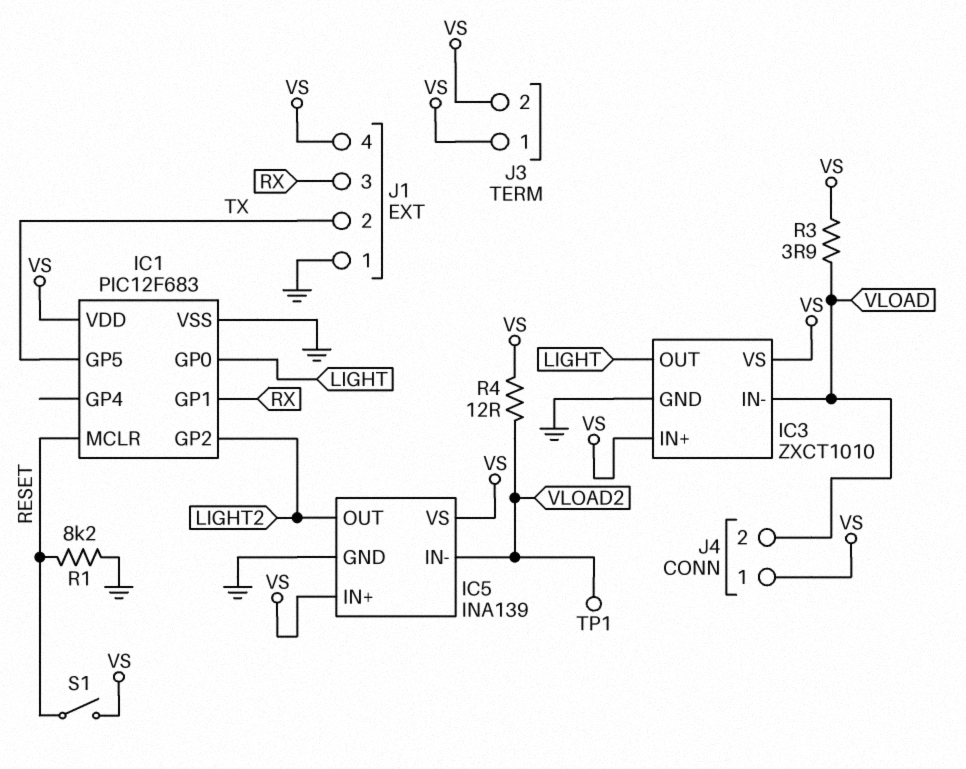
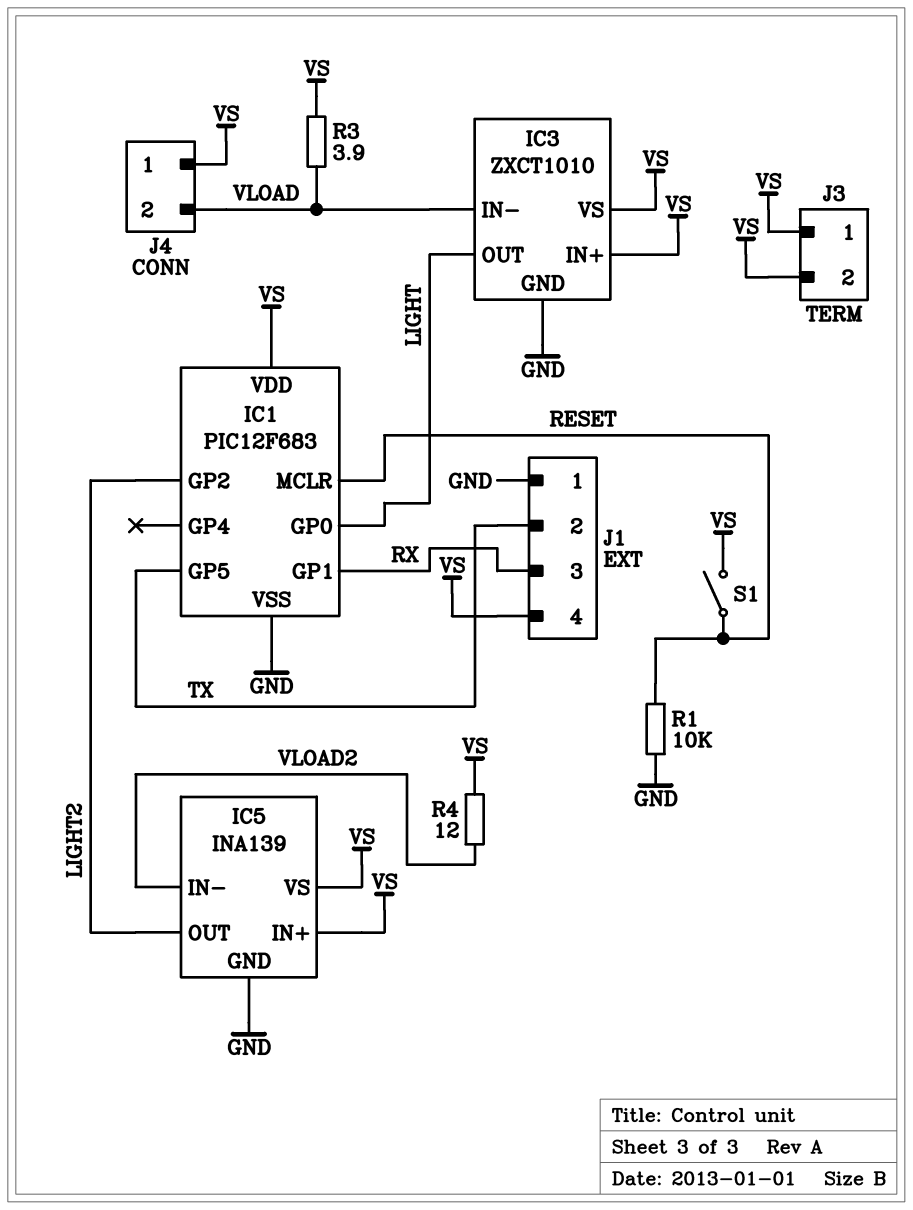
R1: 8.2k (GND, RESET) -> 10k (GND, RESET)
TP1: test point (VLOAD2) -> none

